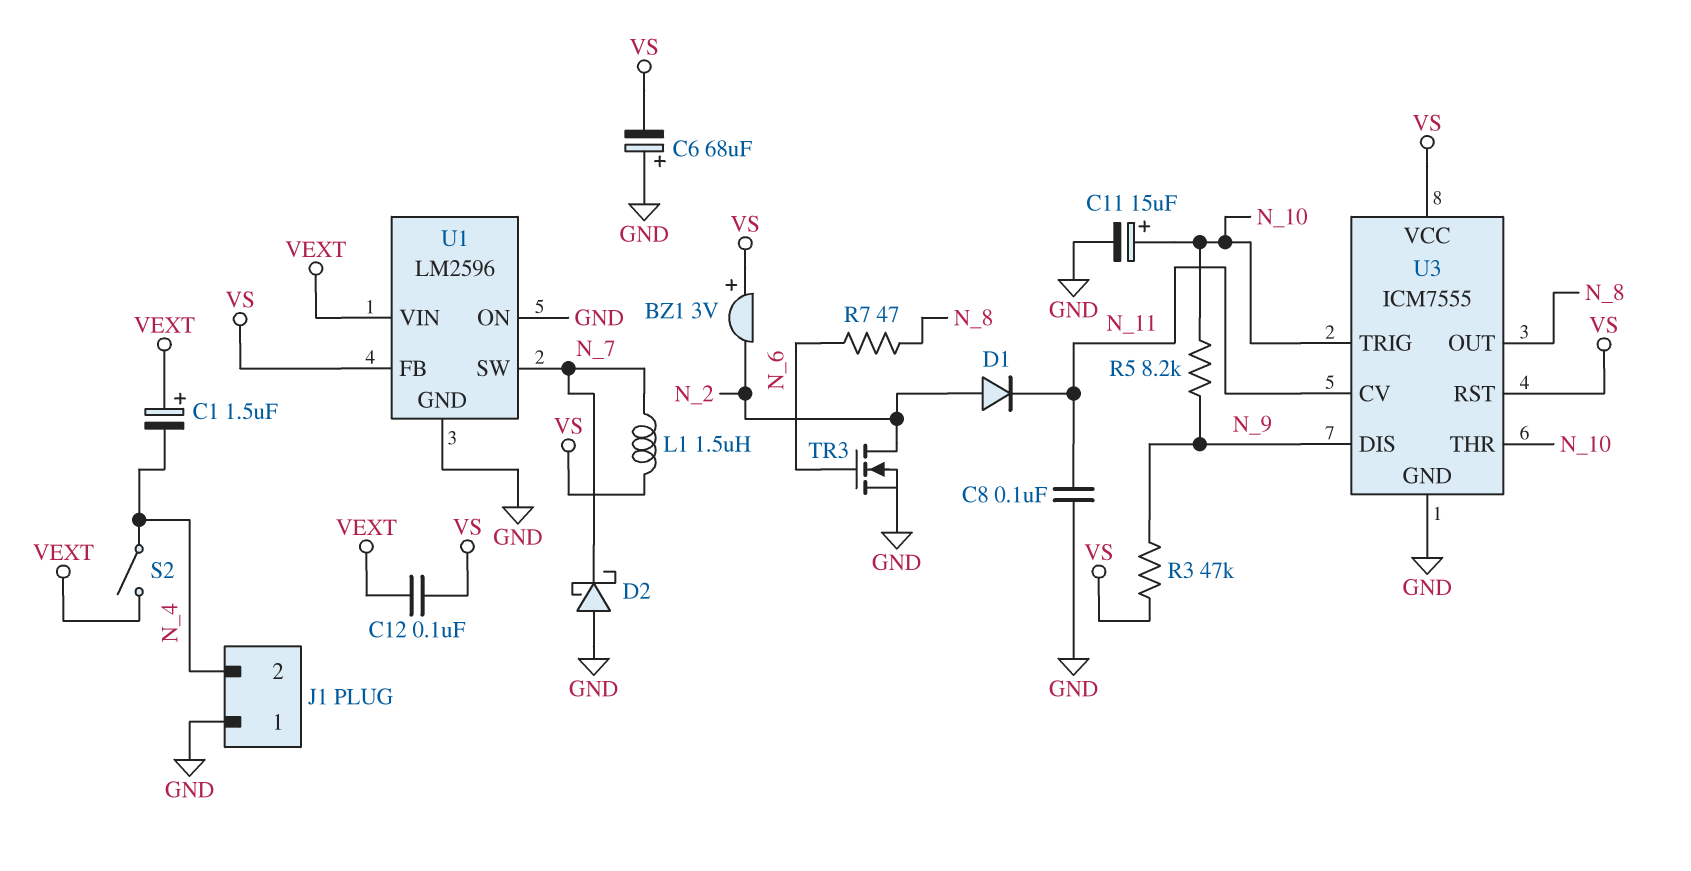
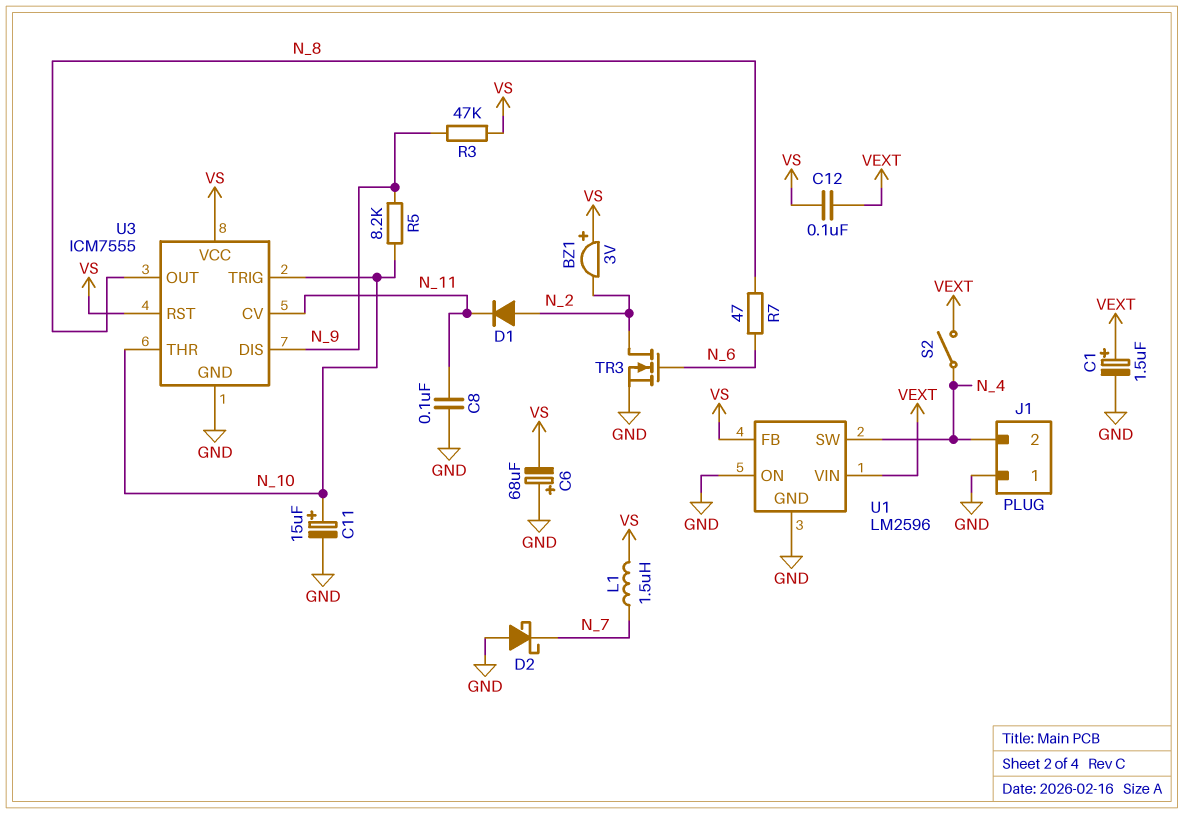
C1: 1.5uF (plus VEXT, minus N_4) -> 1.5uF (plus VEXT, minus GND)
U1 pin SW: N_7 -> N_4

